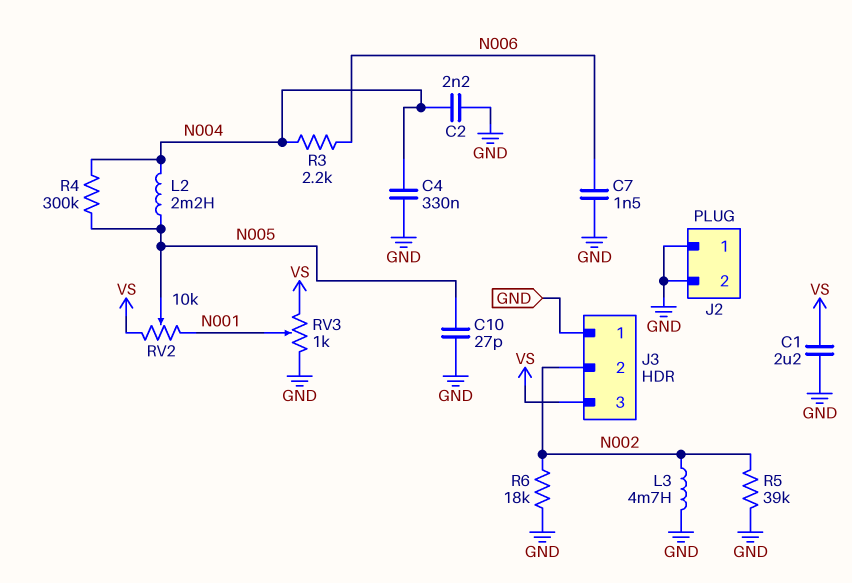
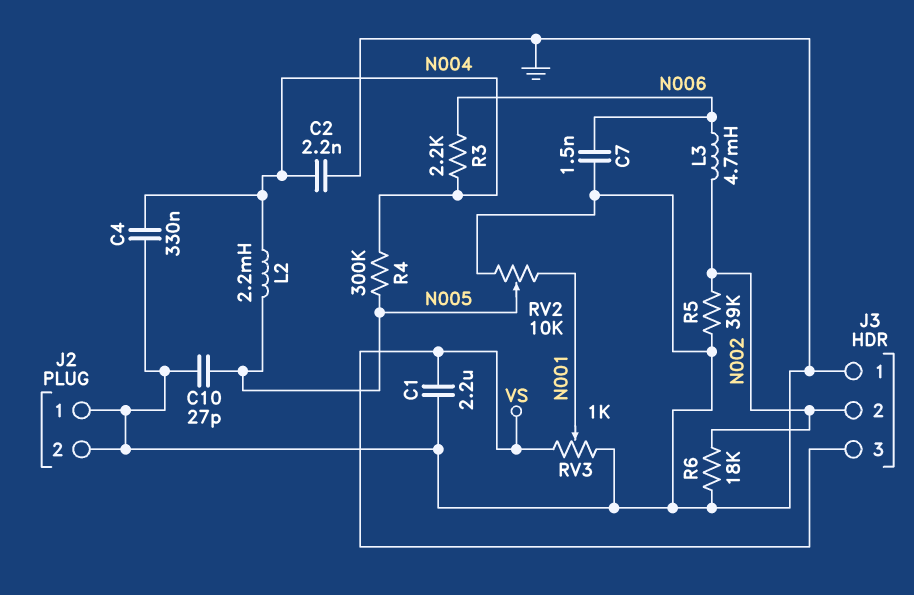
L3: 4.7mH (GND, N002) -> 4.7mH (N002, N006)
RV2: 10k (N001, VS, wiper N005) -> 10k (GND, N001, wiper N005)

